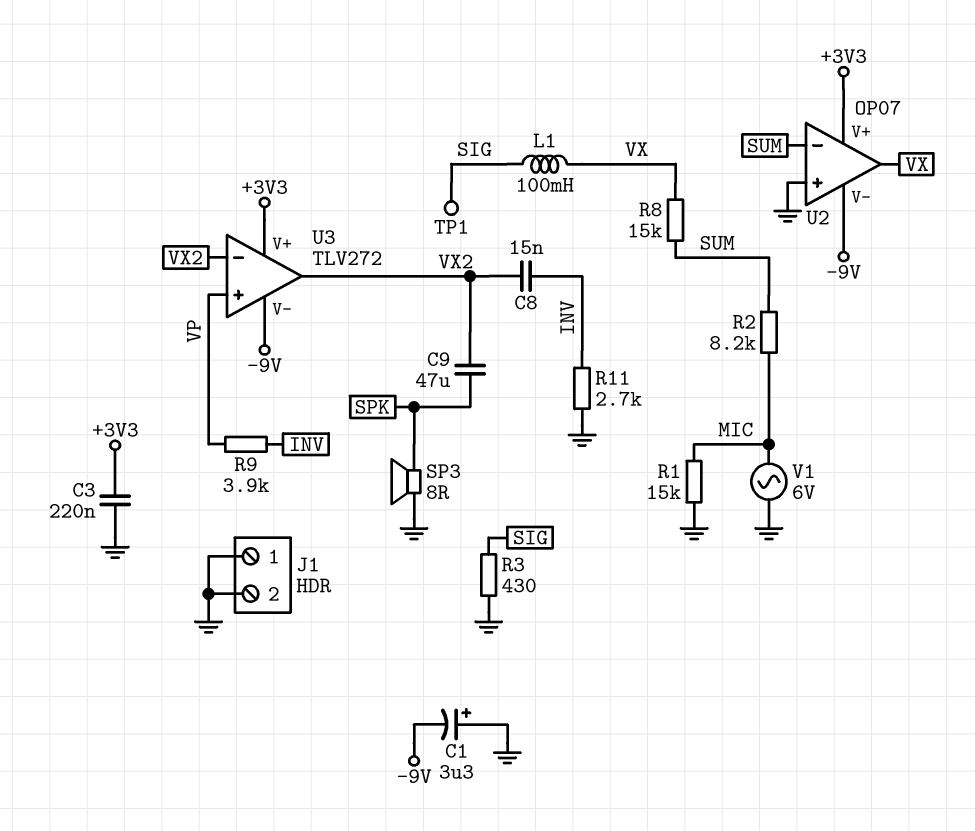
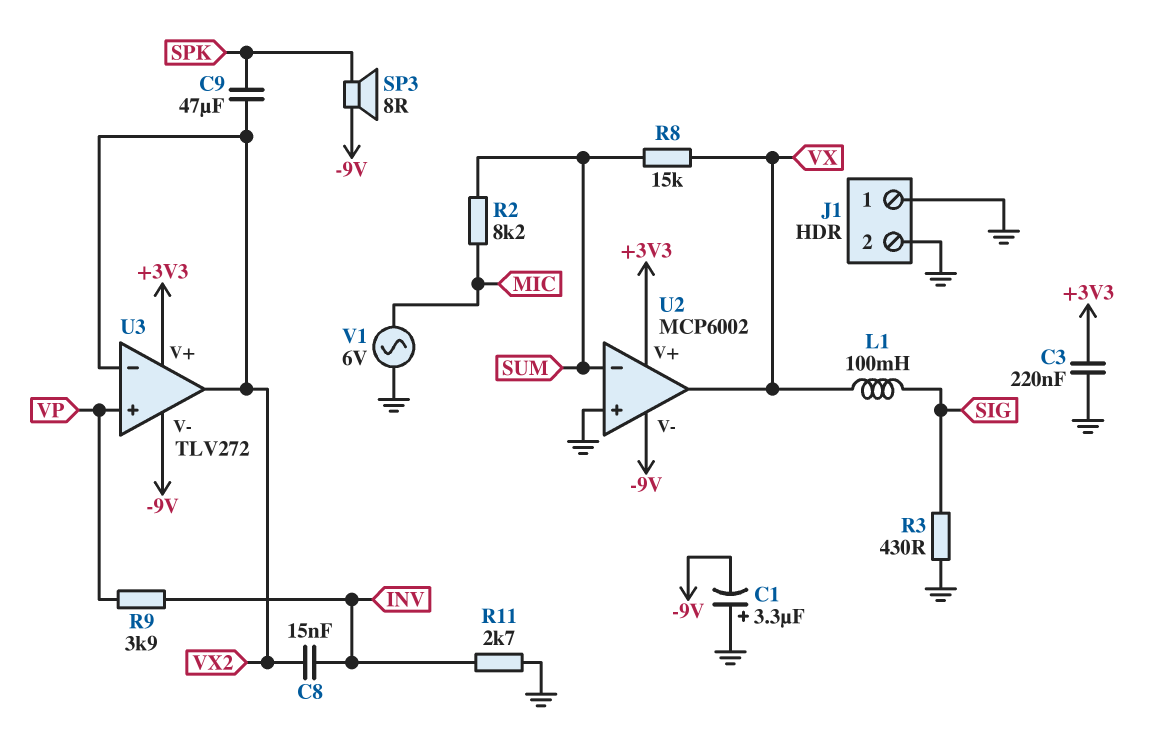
R1: 15k (GND, MIC) -> none
SP3: speaker 8R (GND, SPK) -> speaker 8R (-9V, SPK)
TP1: test point (SIG) -> none
U2: OP07 -> MCP6002

